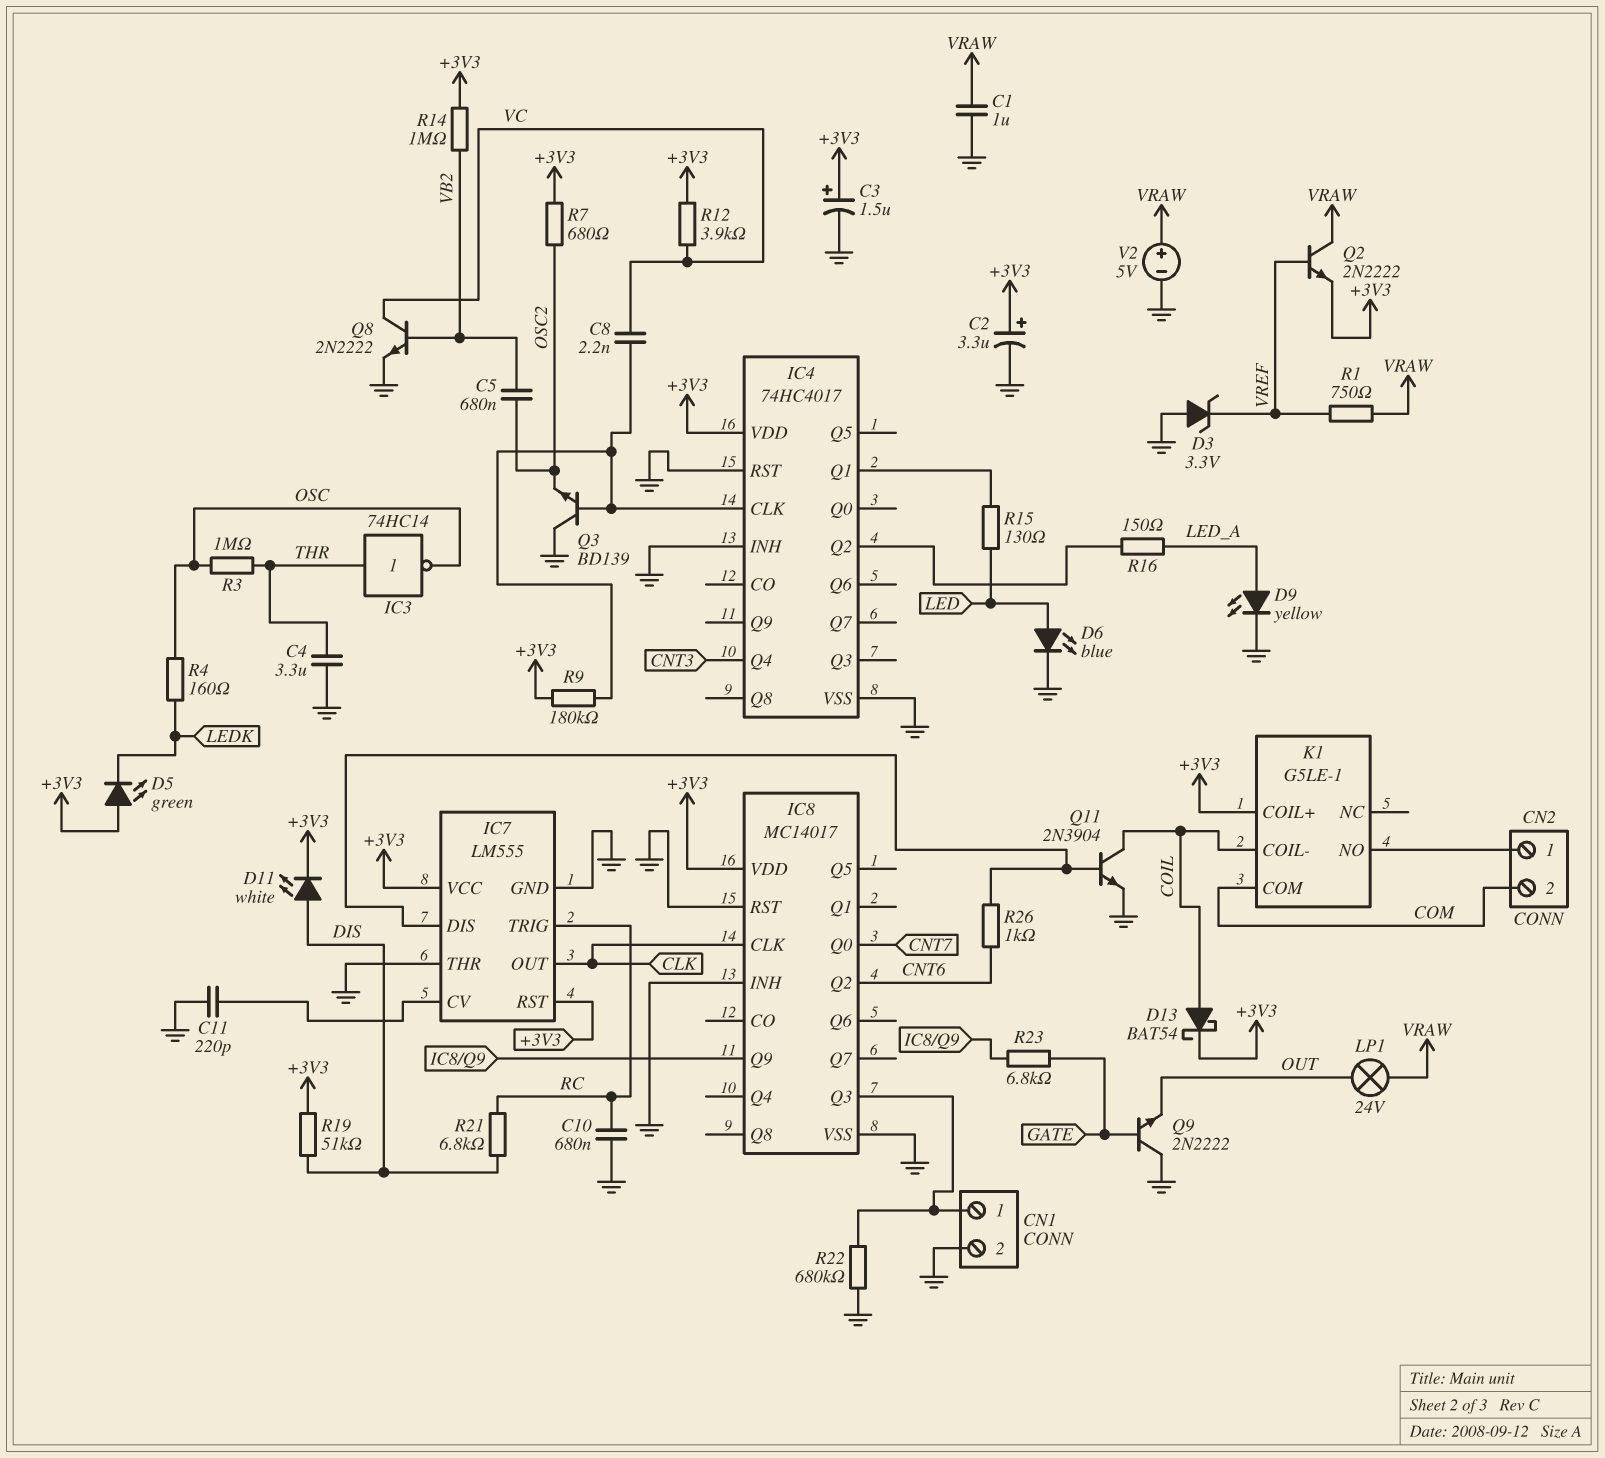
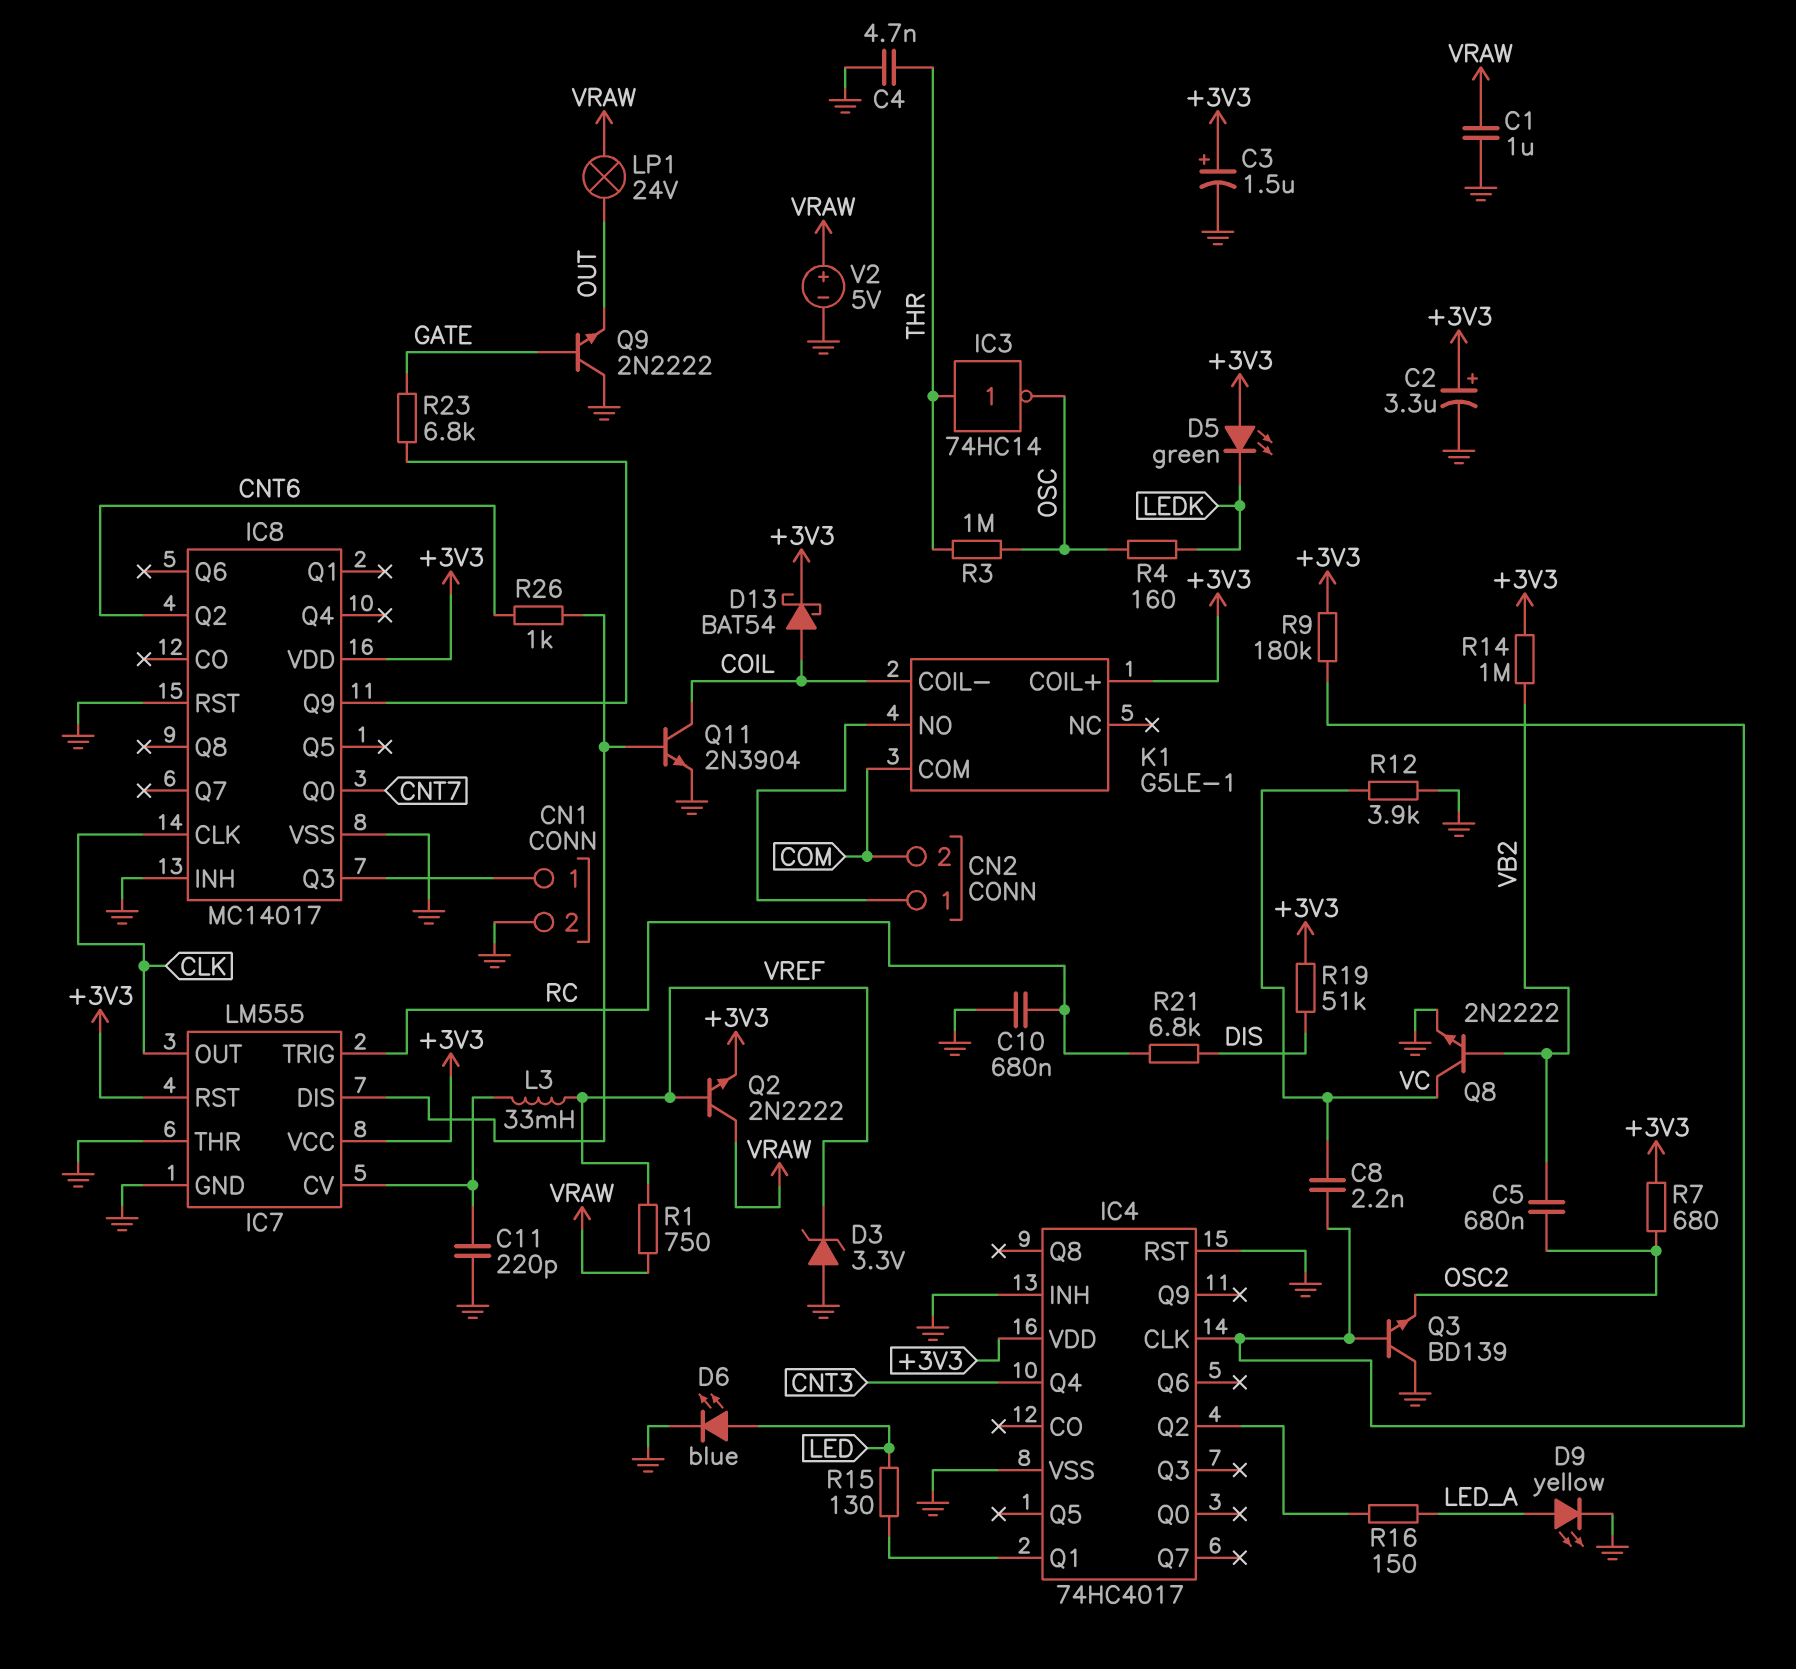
C4: 3.3uF (GND, THR) -> 4.7nF (GND, THR)
D11: LED white (A DIS, K +3V3) -> none
L3: none -> 33mH (IC7/CV, VREF)
R12: 3.9k (+3V3, VC) -> 3.9k (GND, VC)
R22: 680k (CN1/1, GND) -> none

